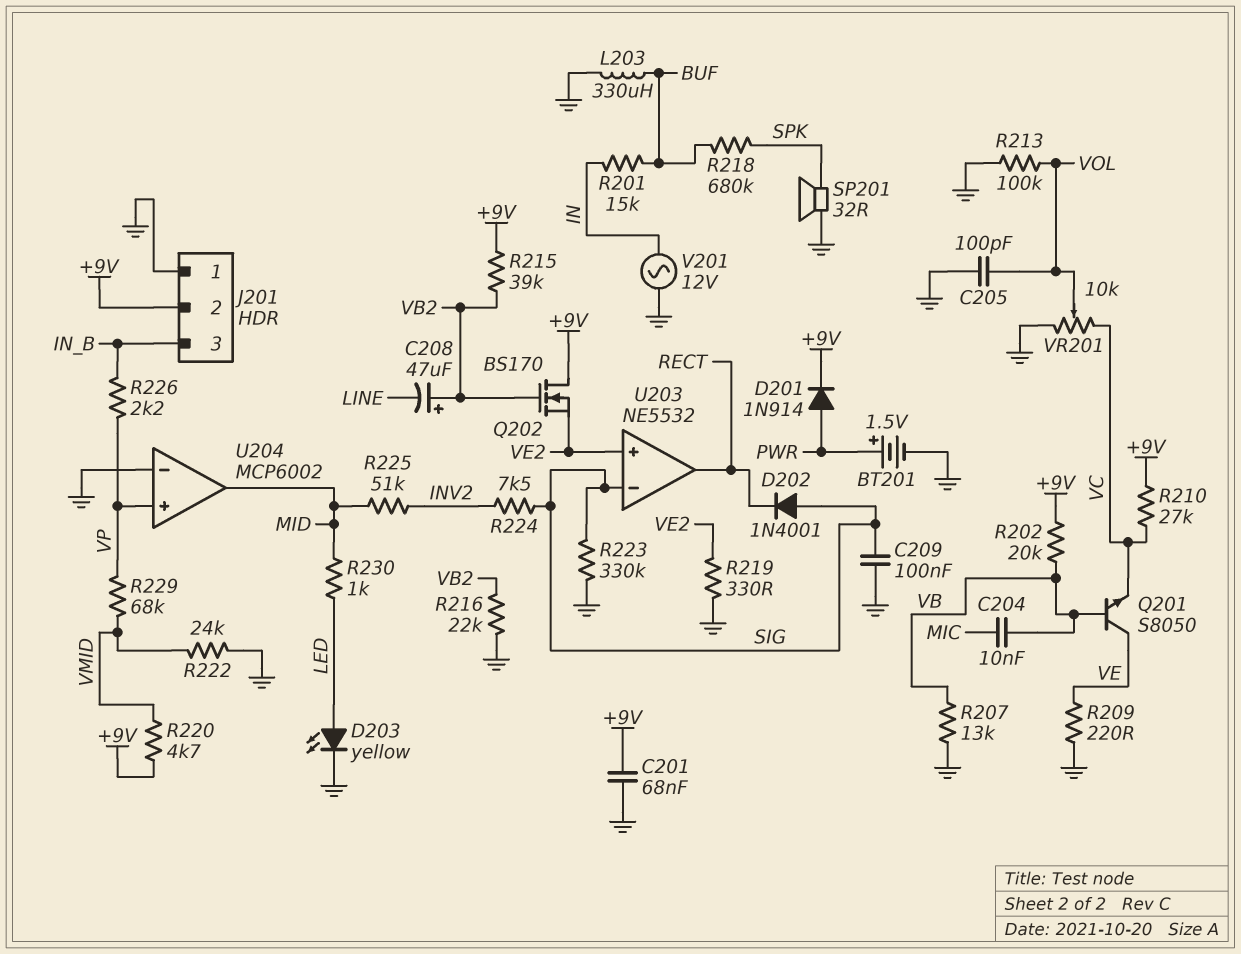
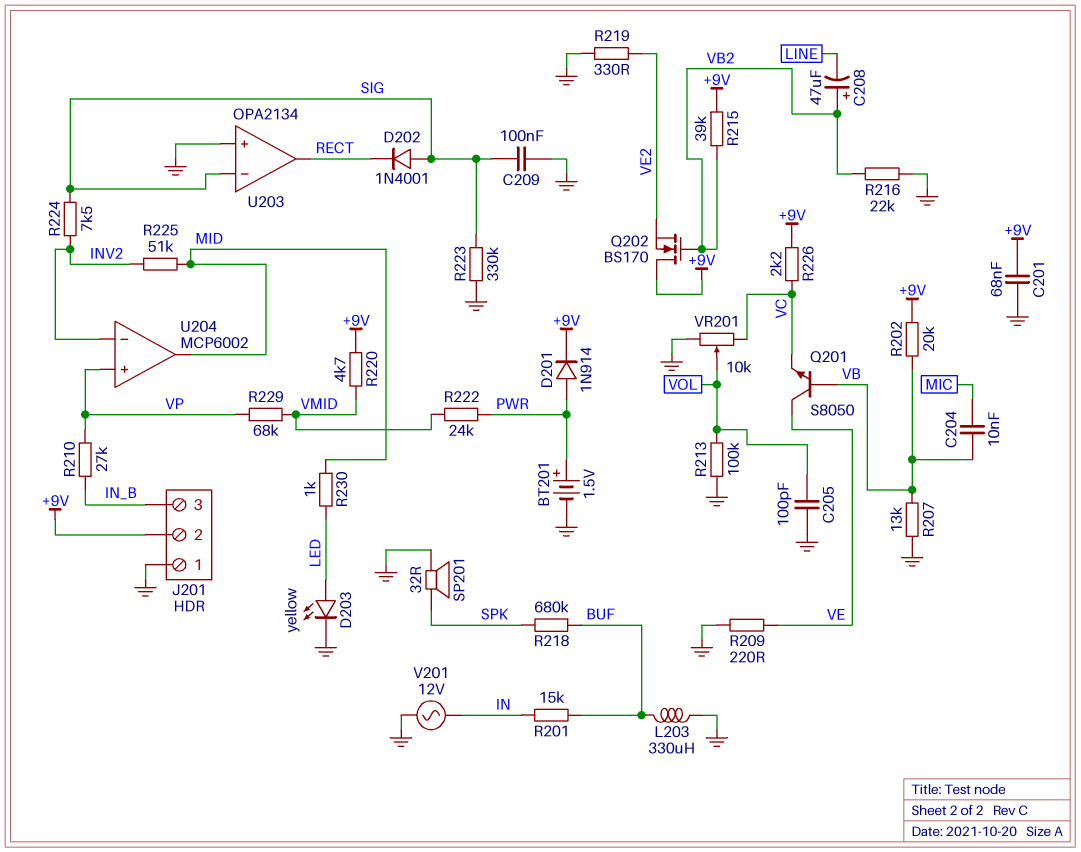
R210: 27k (+9V, VC) -> 27k (IN_B, VP)
R222: 24k (GND, VMID) -> 24k (PWR, VMID)
R226: 2.2k (IN_B, VP) -> 2.2k (+9V, VC)
U203: NE5532 -> OPA2134
U203 pin in+: VE2 -> GND
U204 pin in-: GND -> INV2

